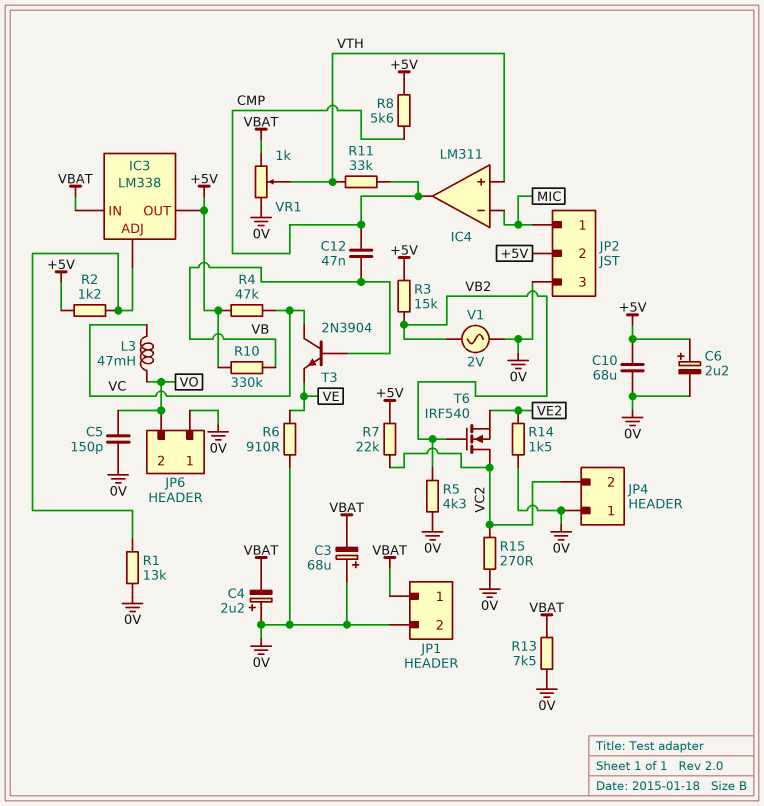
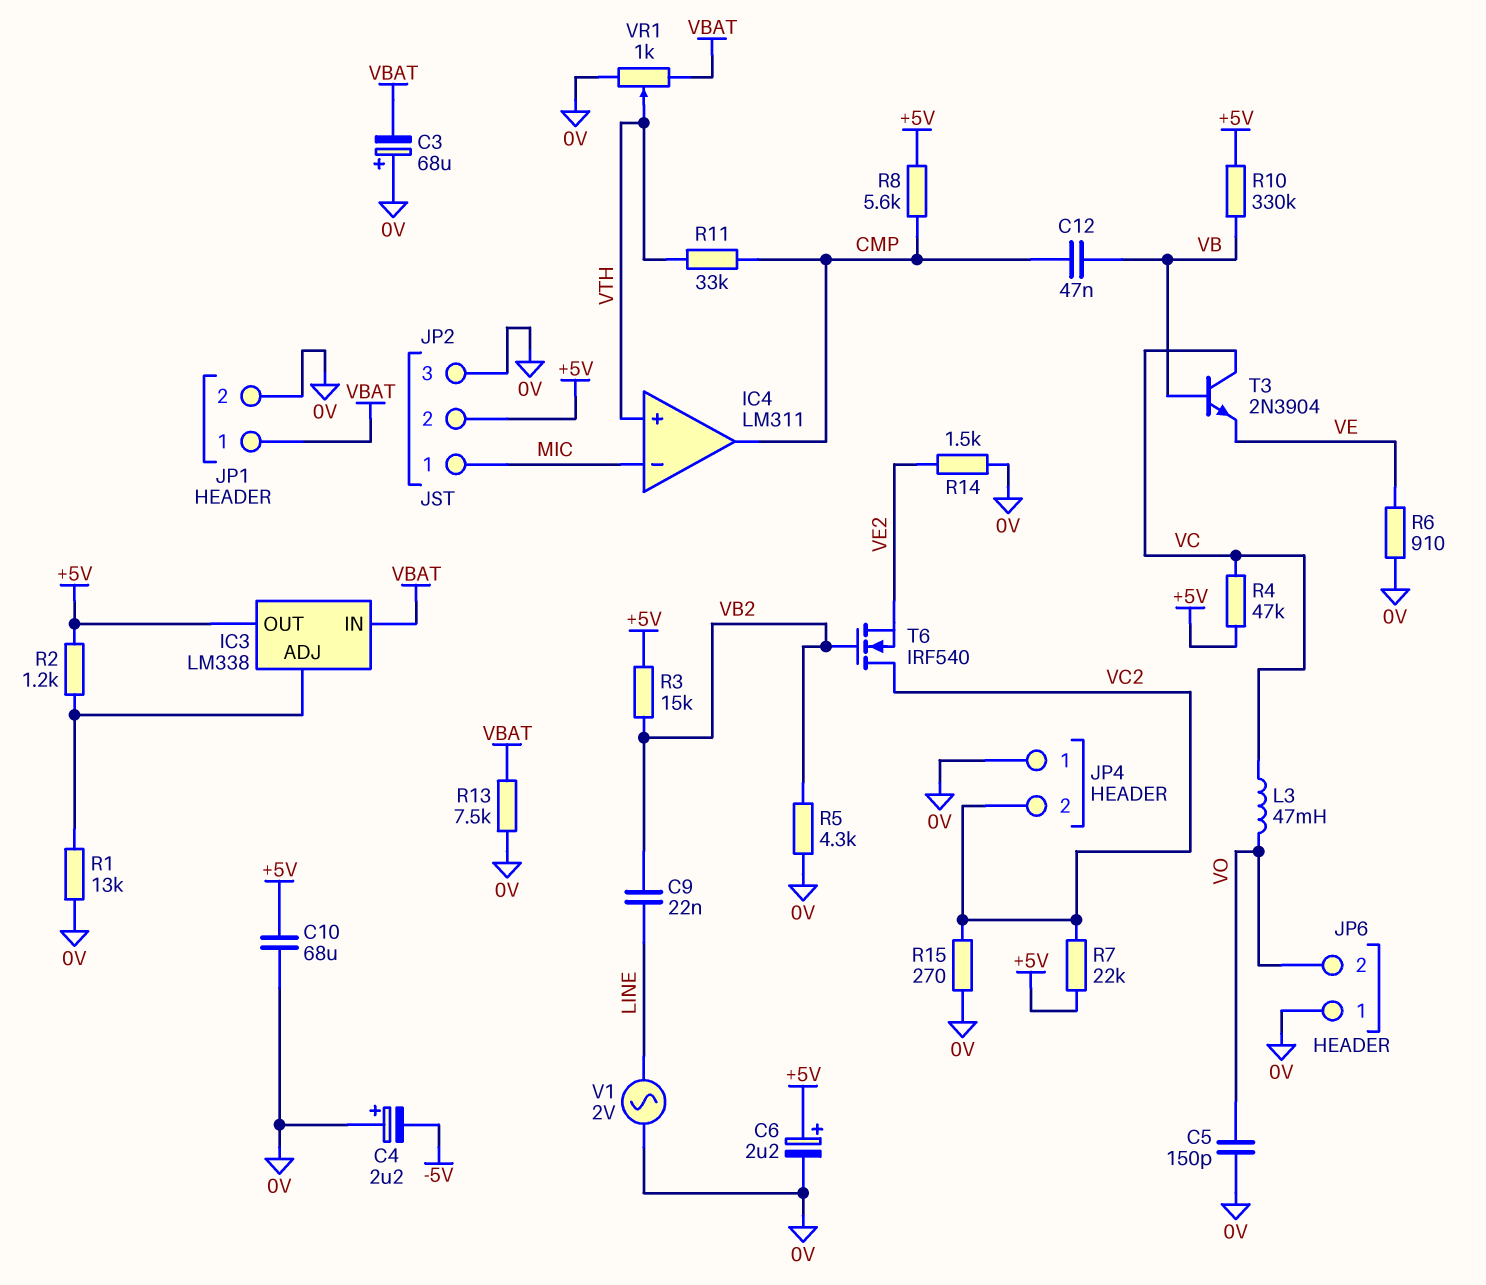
C4: 2.2uF (plus 0V, minus VBAT) -> 2.2uF (plus 0V, minus -5V)
C9: none -> 22nF (LINE, VB2)
V1: AC 2V (0V, VB2) -> AC 2V (0V, LINE)

